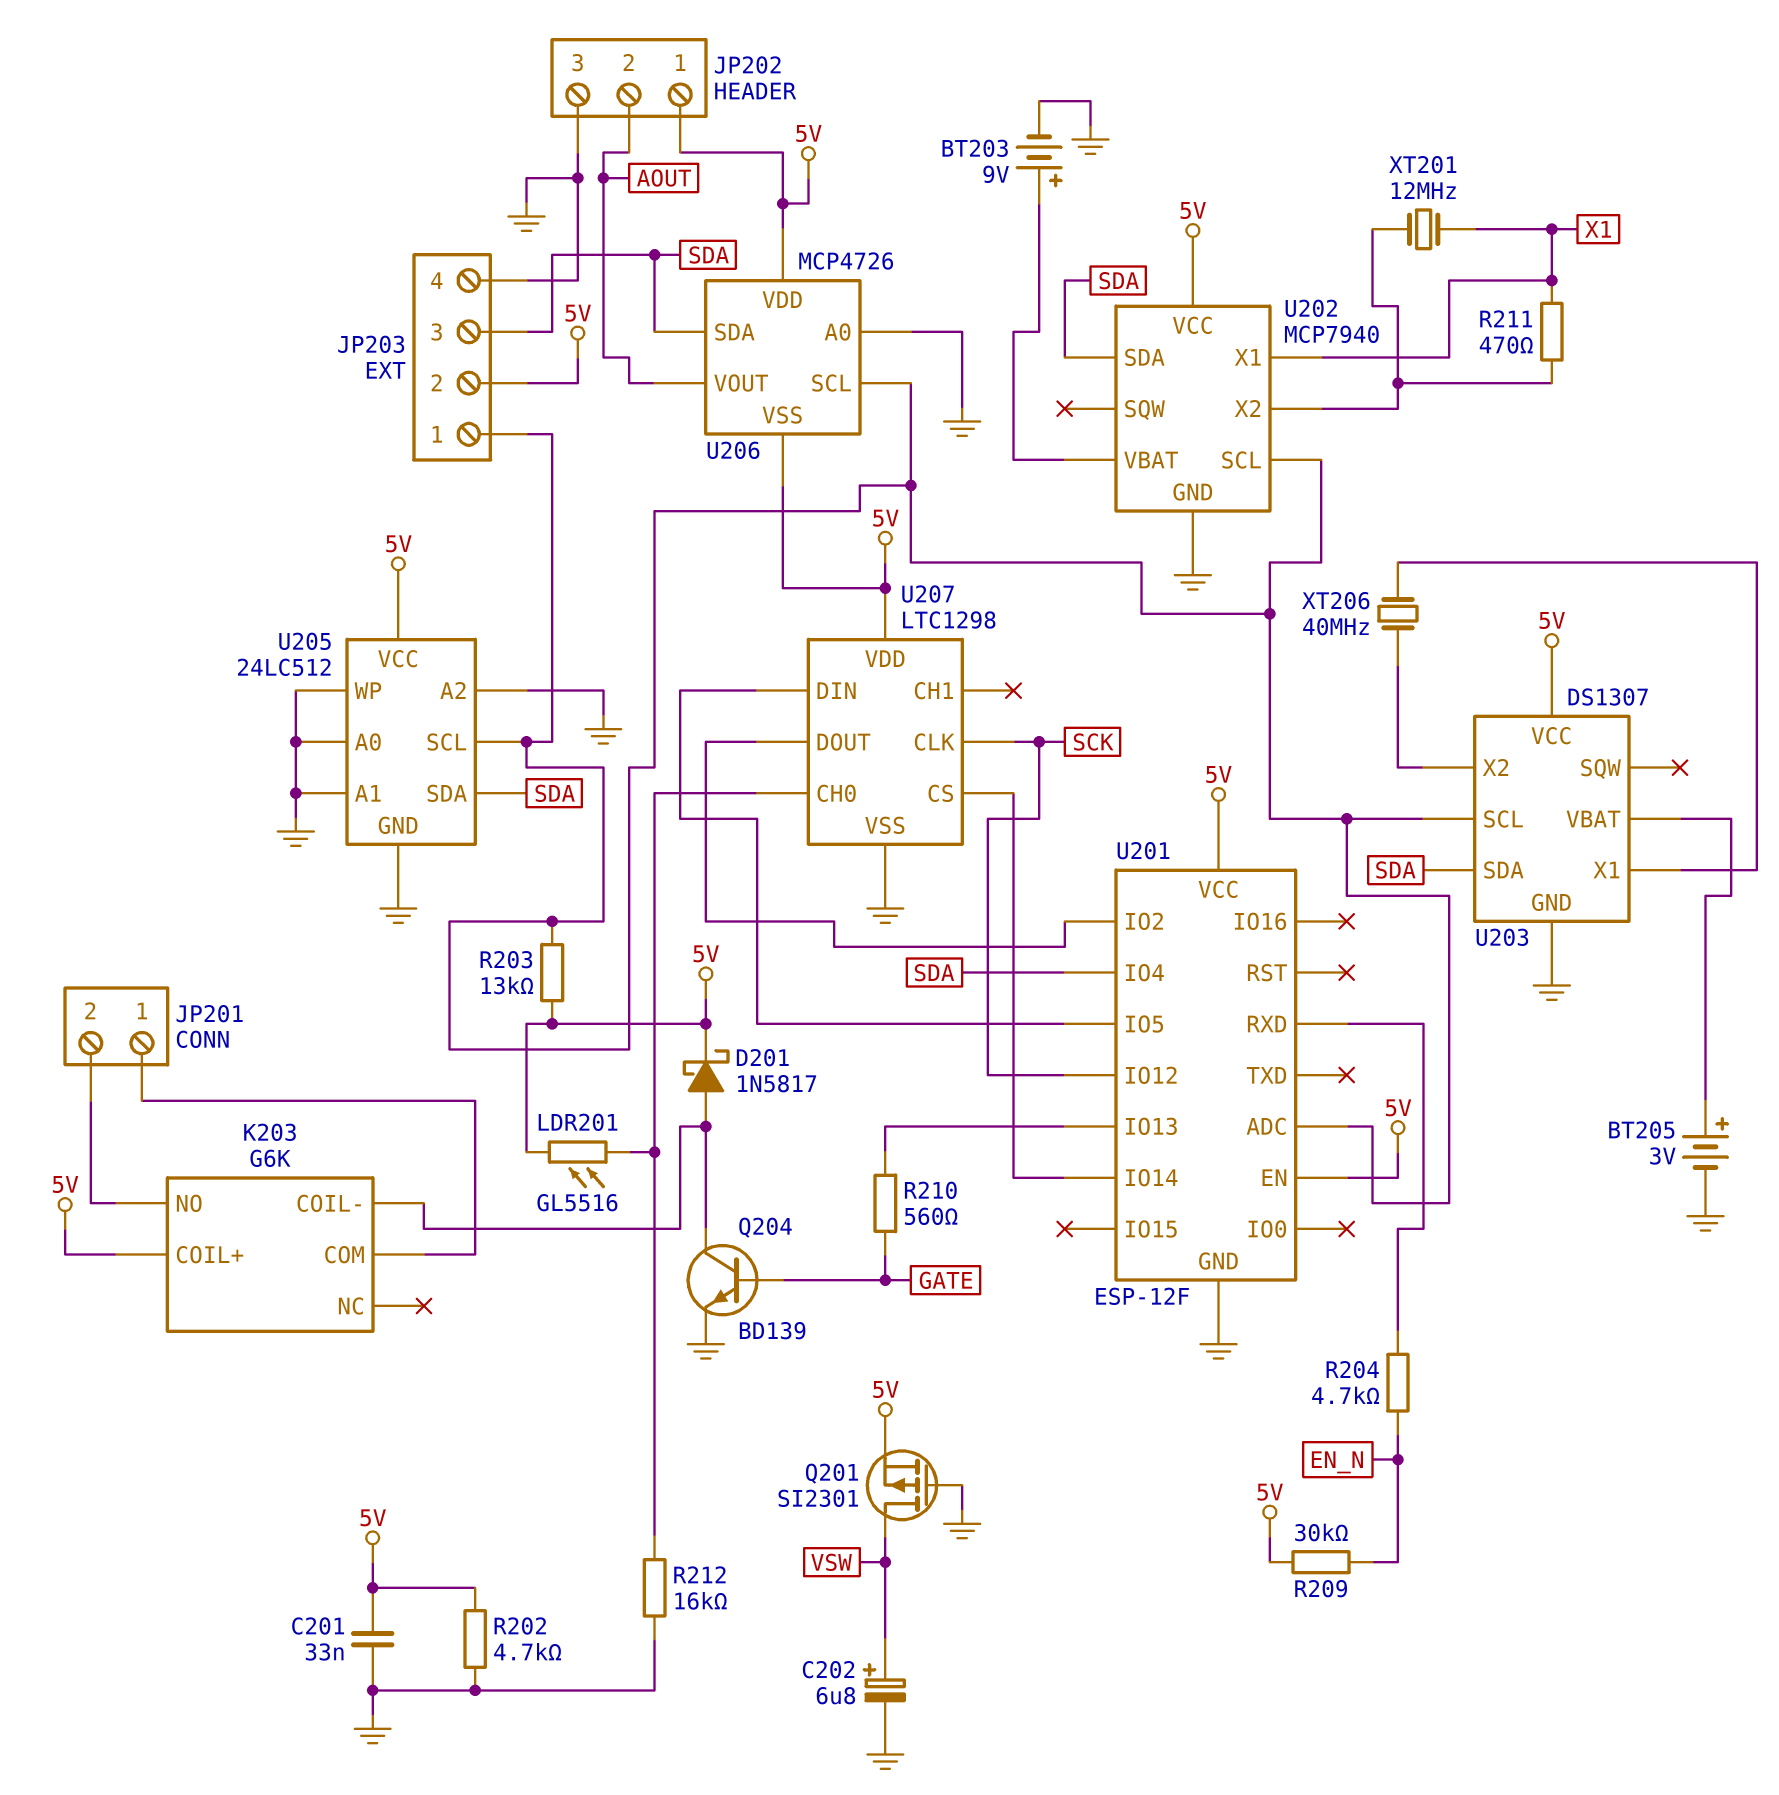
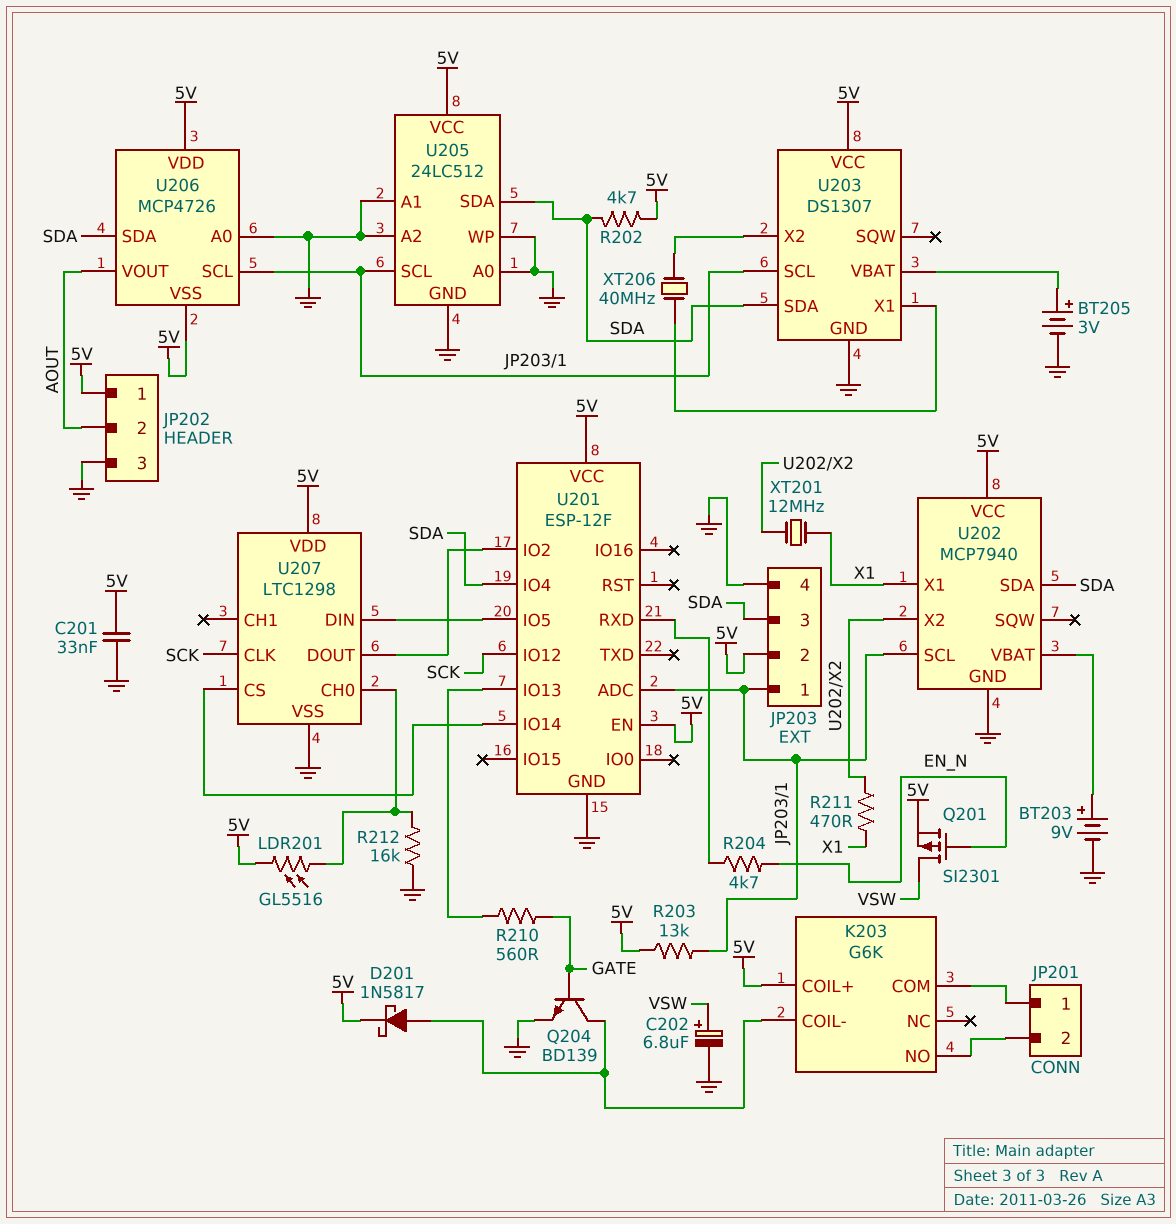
Q201: PMOS SI2301 (G GND, D VSW, S 5V) -> PMOS SI2301 (G EN_N, D VSW, S 5V)
R202: 4.7k (5V, GND) -> 4.7k (5V, SDA)
R209: 30k (5V, EN_N) -> none

